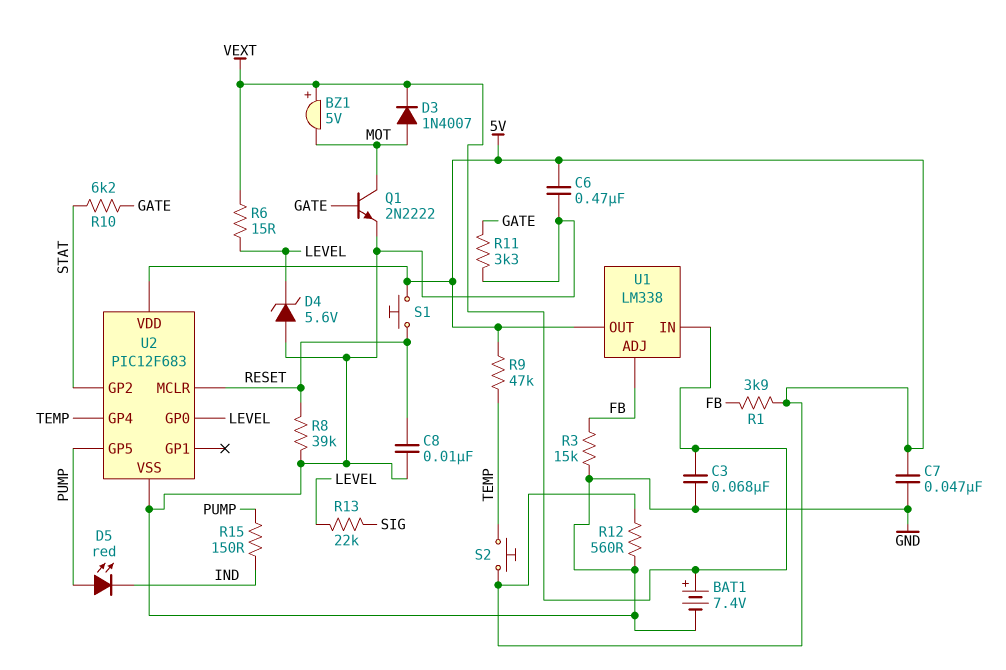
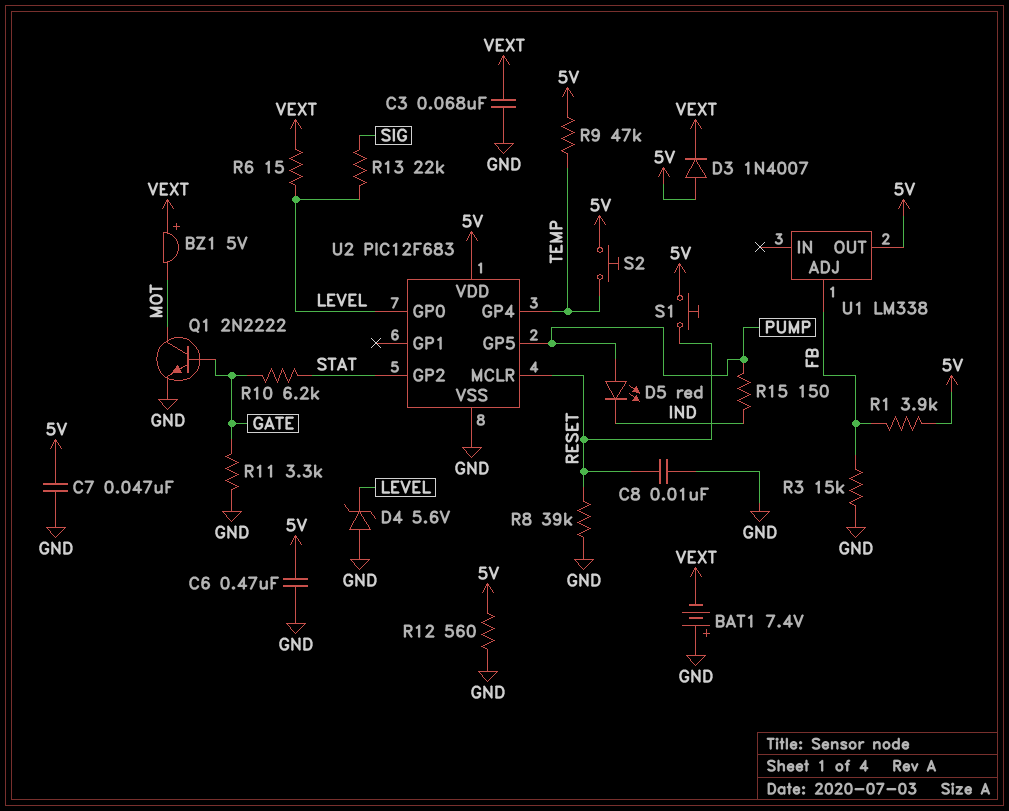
BAT1: 7.4V (plus VEXT, minus GND) -> 7.4V (plus GND, minus VEXT)
D3: diode 1N4007 (A MOT, K VEXT) -> diode 1N4007 (A 5V, K VEXT)
U1 pin IN: VEXT -> none

